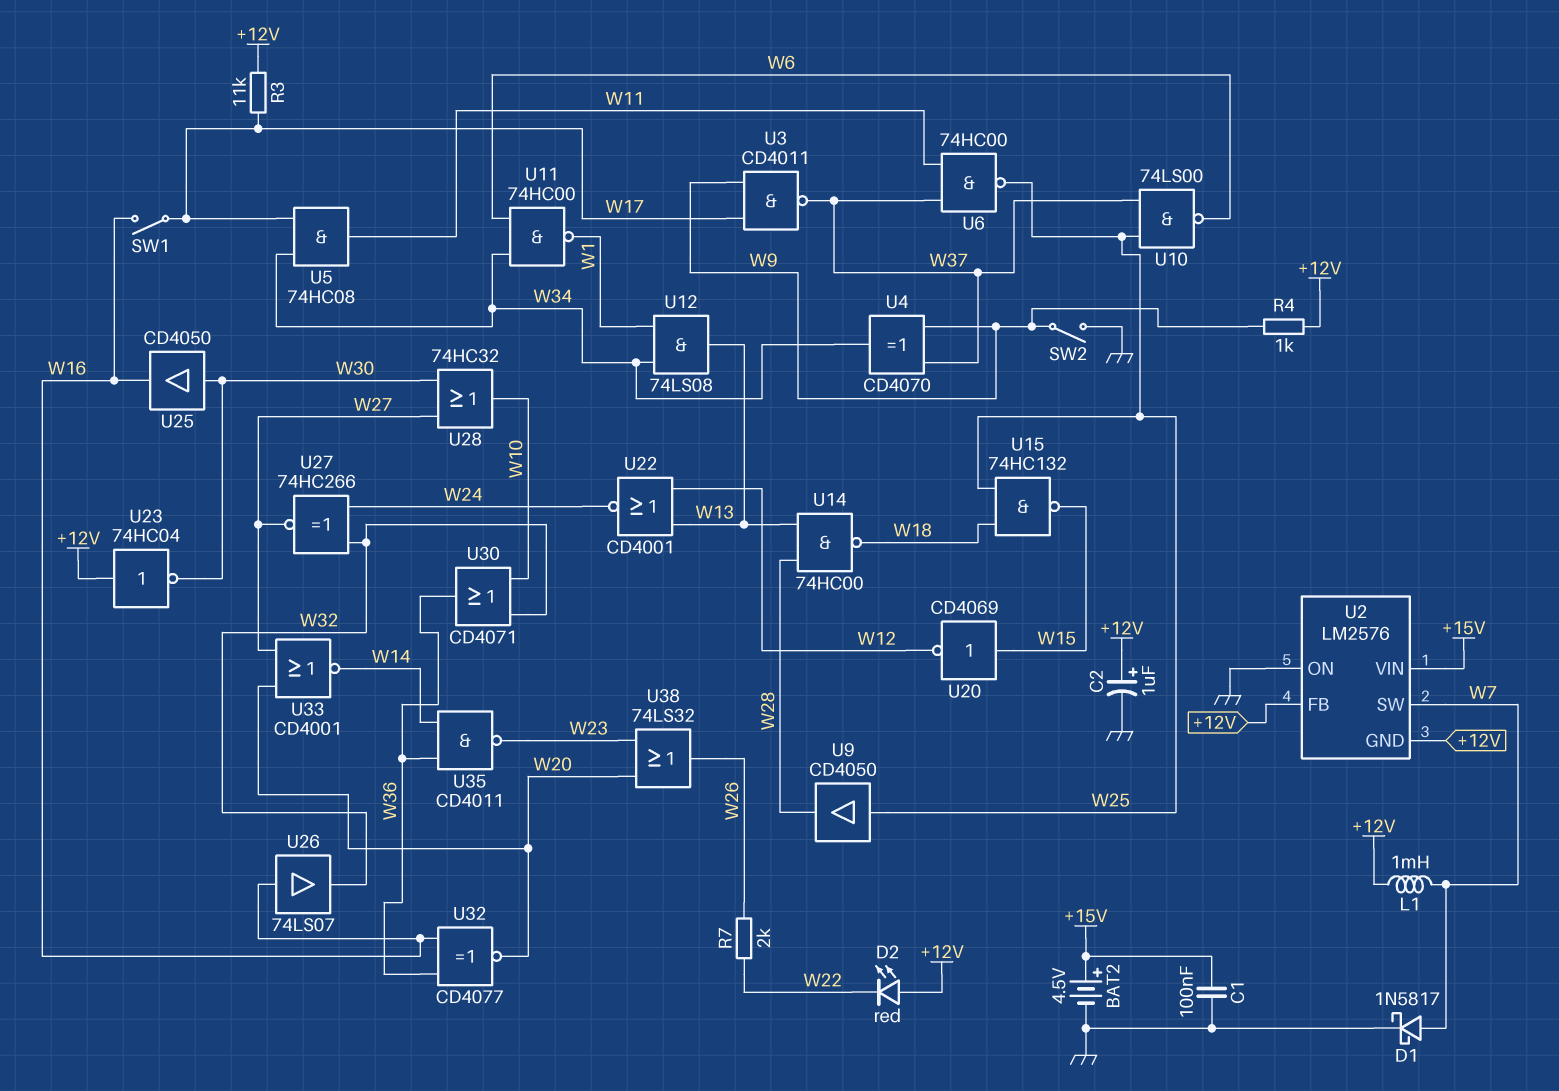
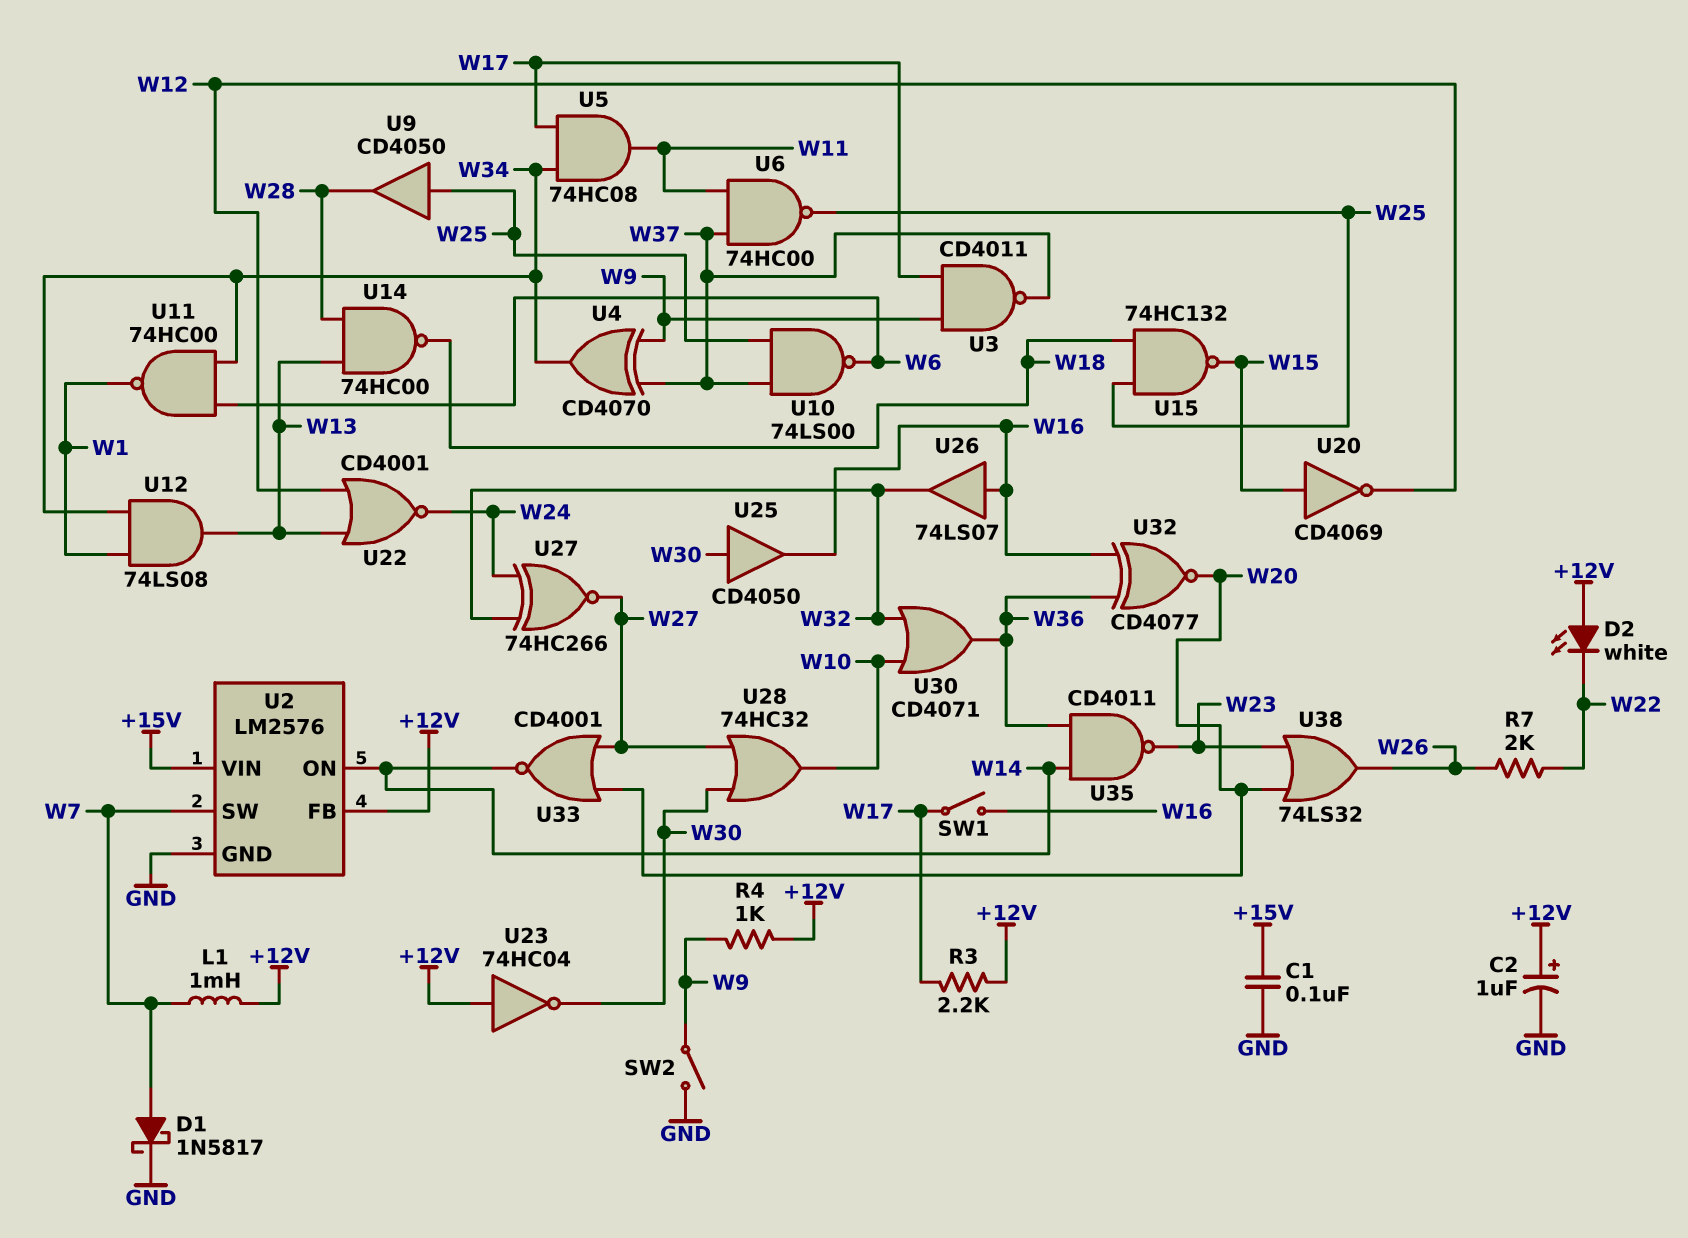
BAT2: 4.5V (plus +15V, minus GND) -> none
D2: LED red (A +12V, K W22) -> LED white (A +12V, K W22)
R3: 11k (+12V, W17) -> 2.2k (+12V, W17)
U2 pin GND: +12V -> GND
U2 pin ON: GND -> W14

